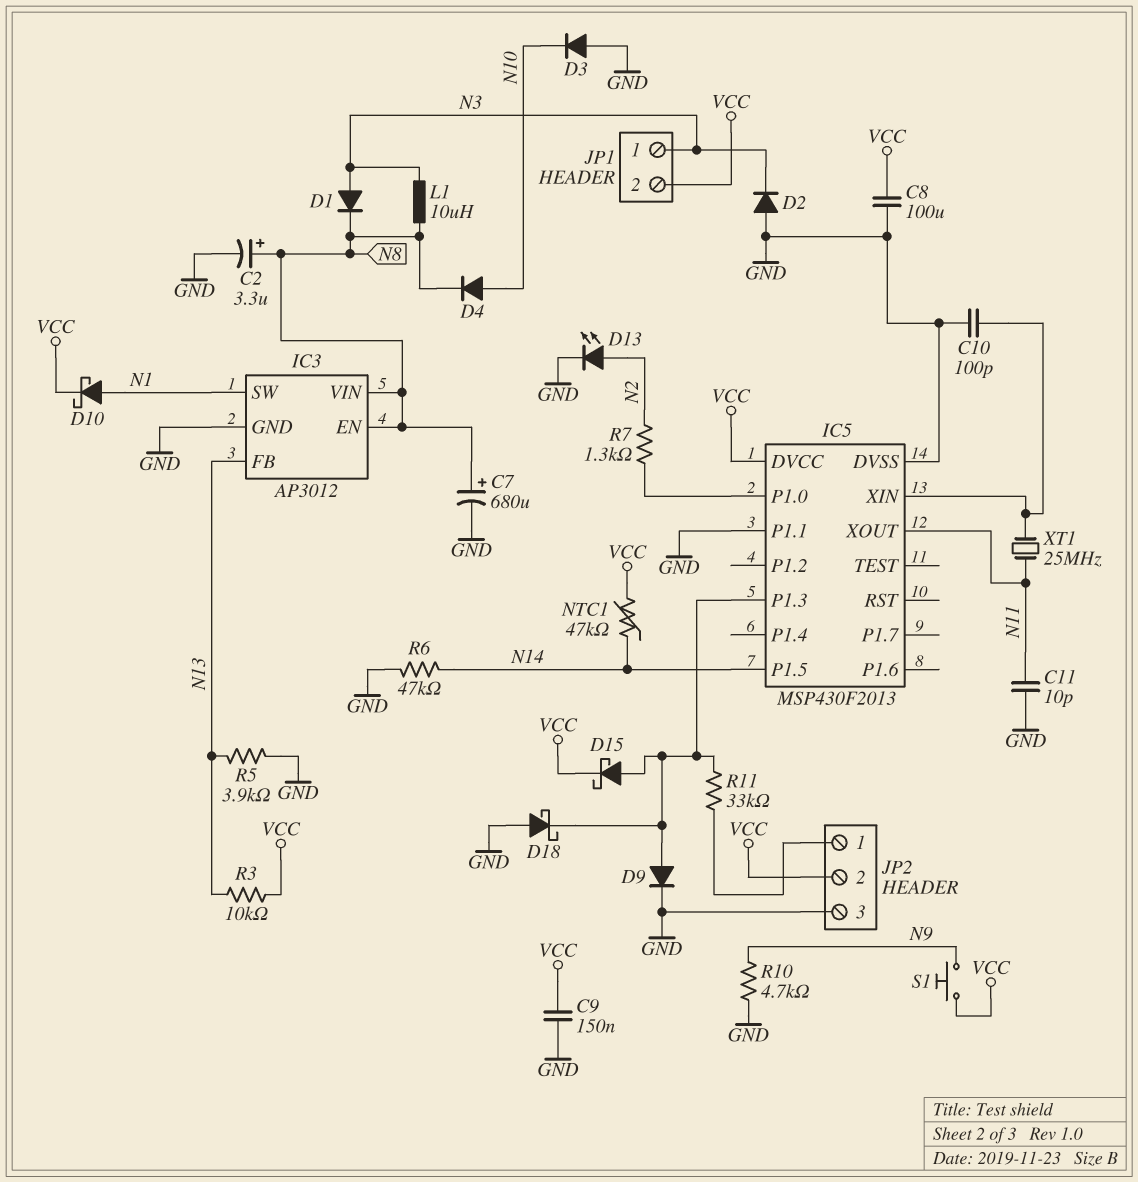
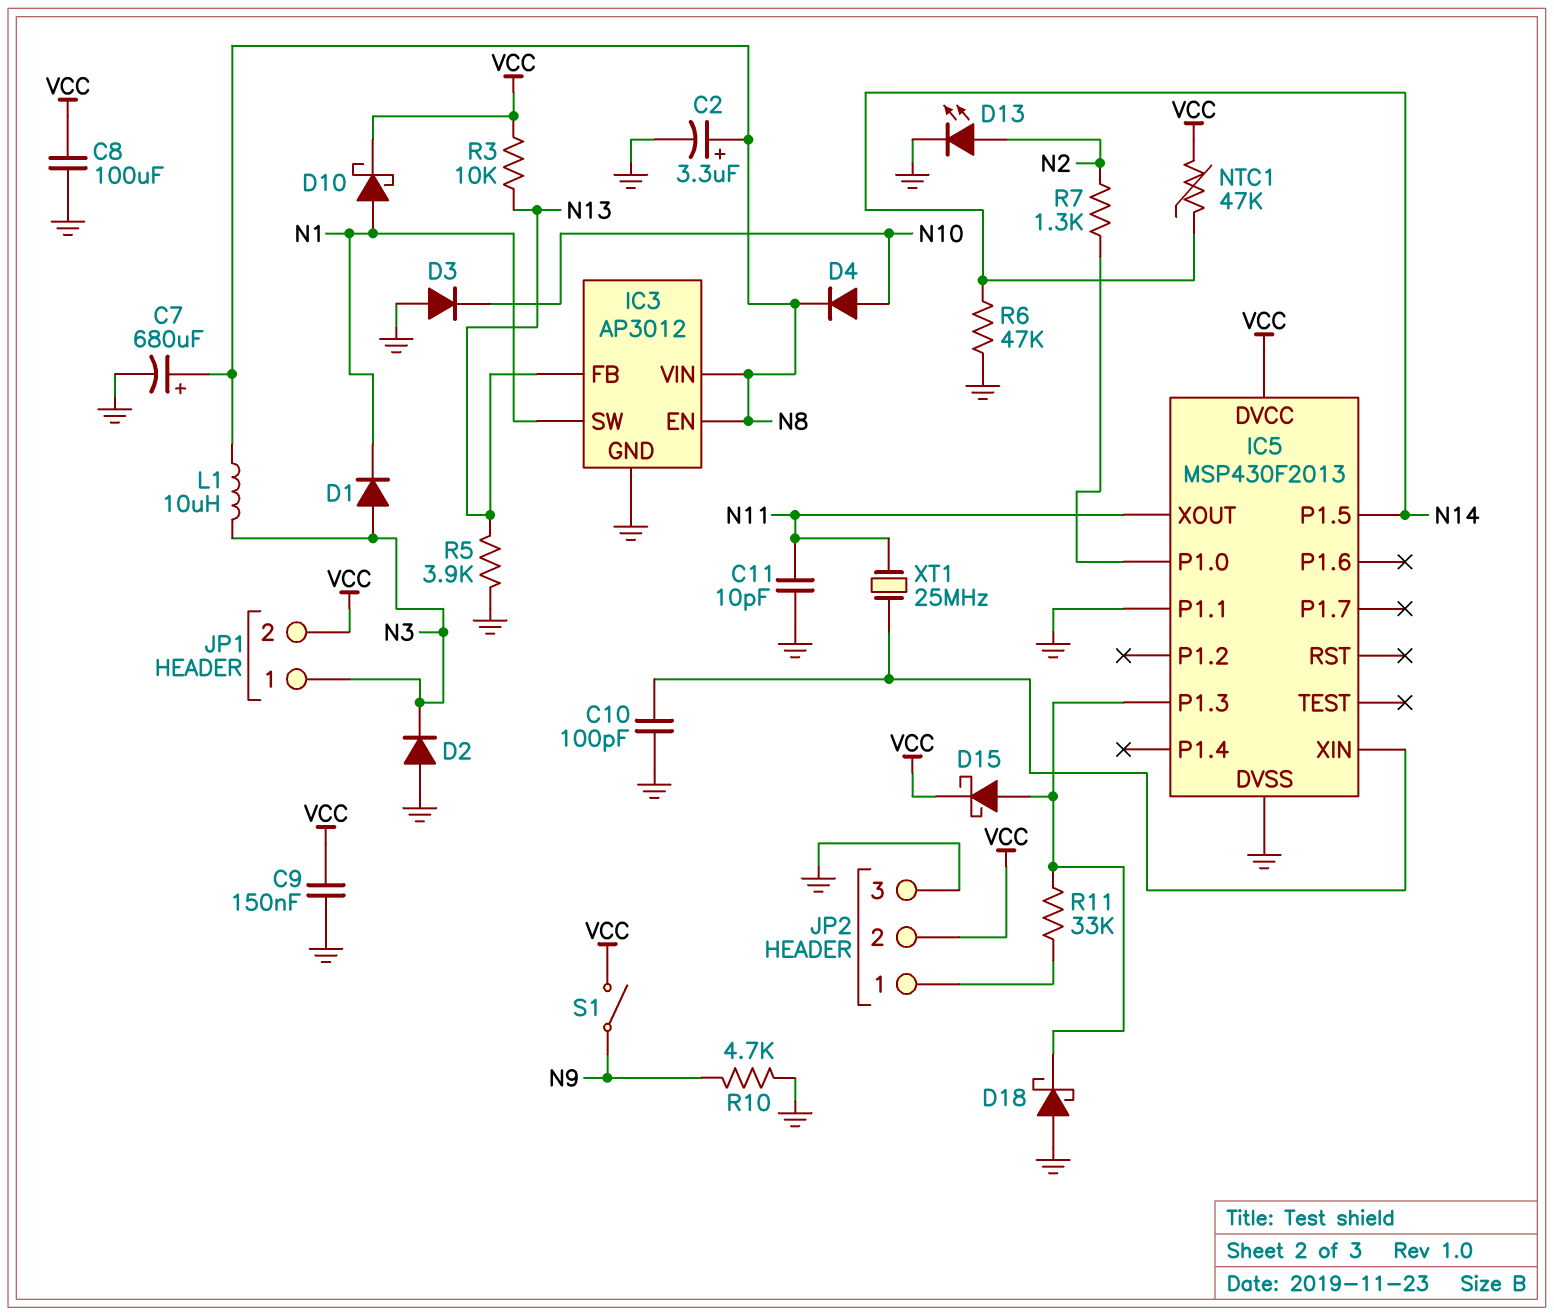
D1: diode (A N3, K N8) -> diode (A N3, K N1)
D9: diode (A IC5/P1.3, K GND) -> none
S1: button (N9, VCC) -> switch (N9, VCC)

